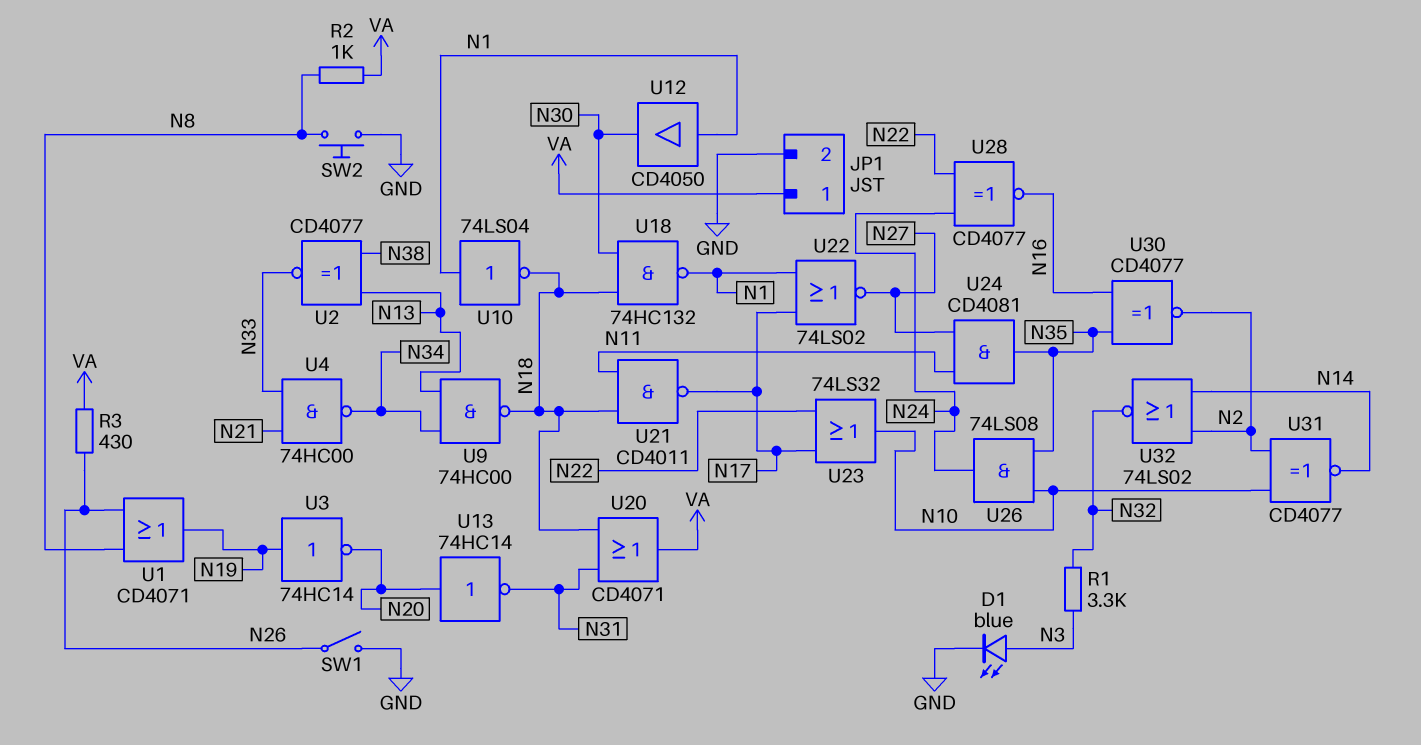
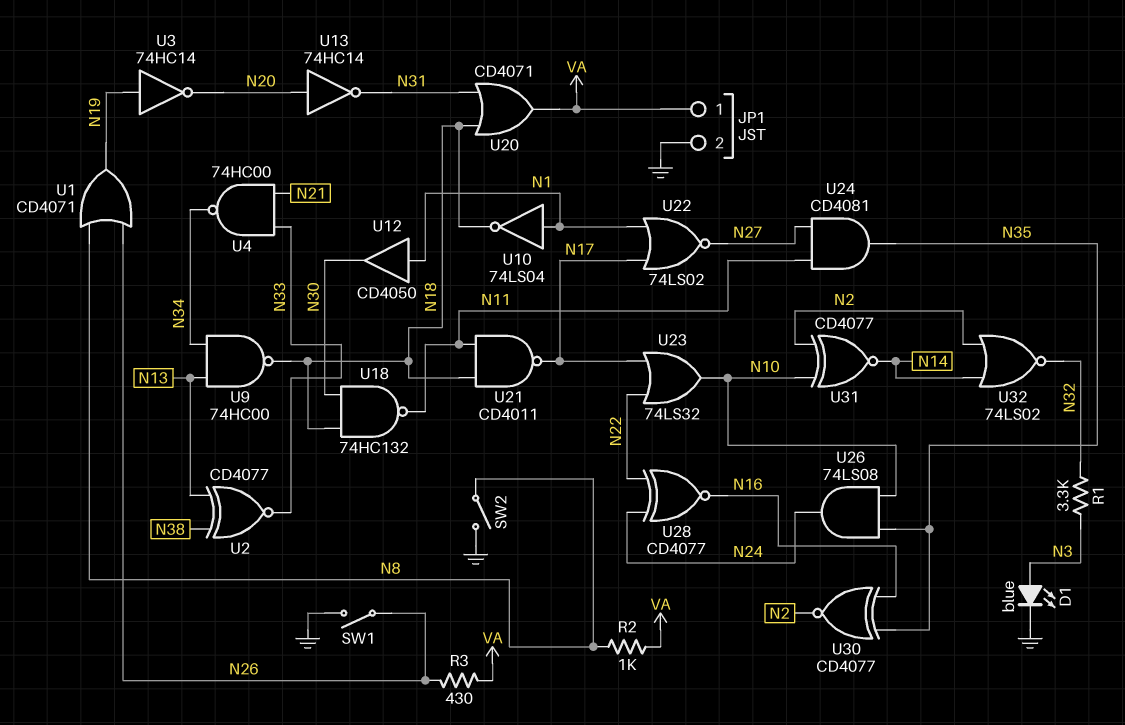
SW2: button (GND, N8) -> switch (GND, N8)
U18: NAND 74HC132 (in N18, in N30, out N1) -> NAND 74HC132 (in N18, in N30, out N11)

